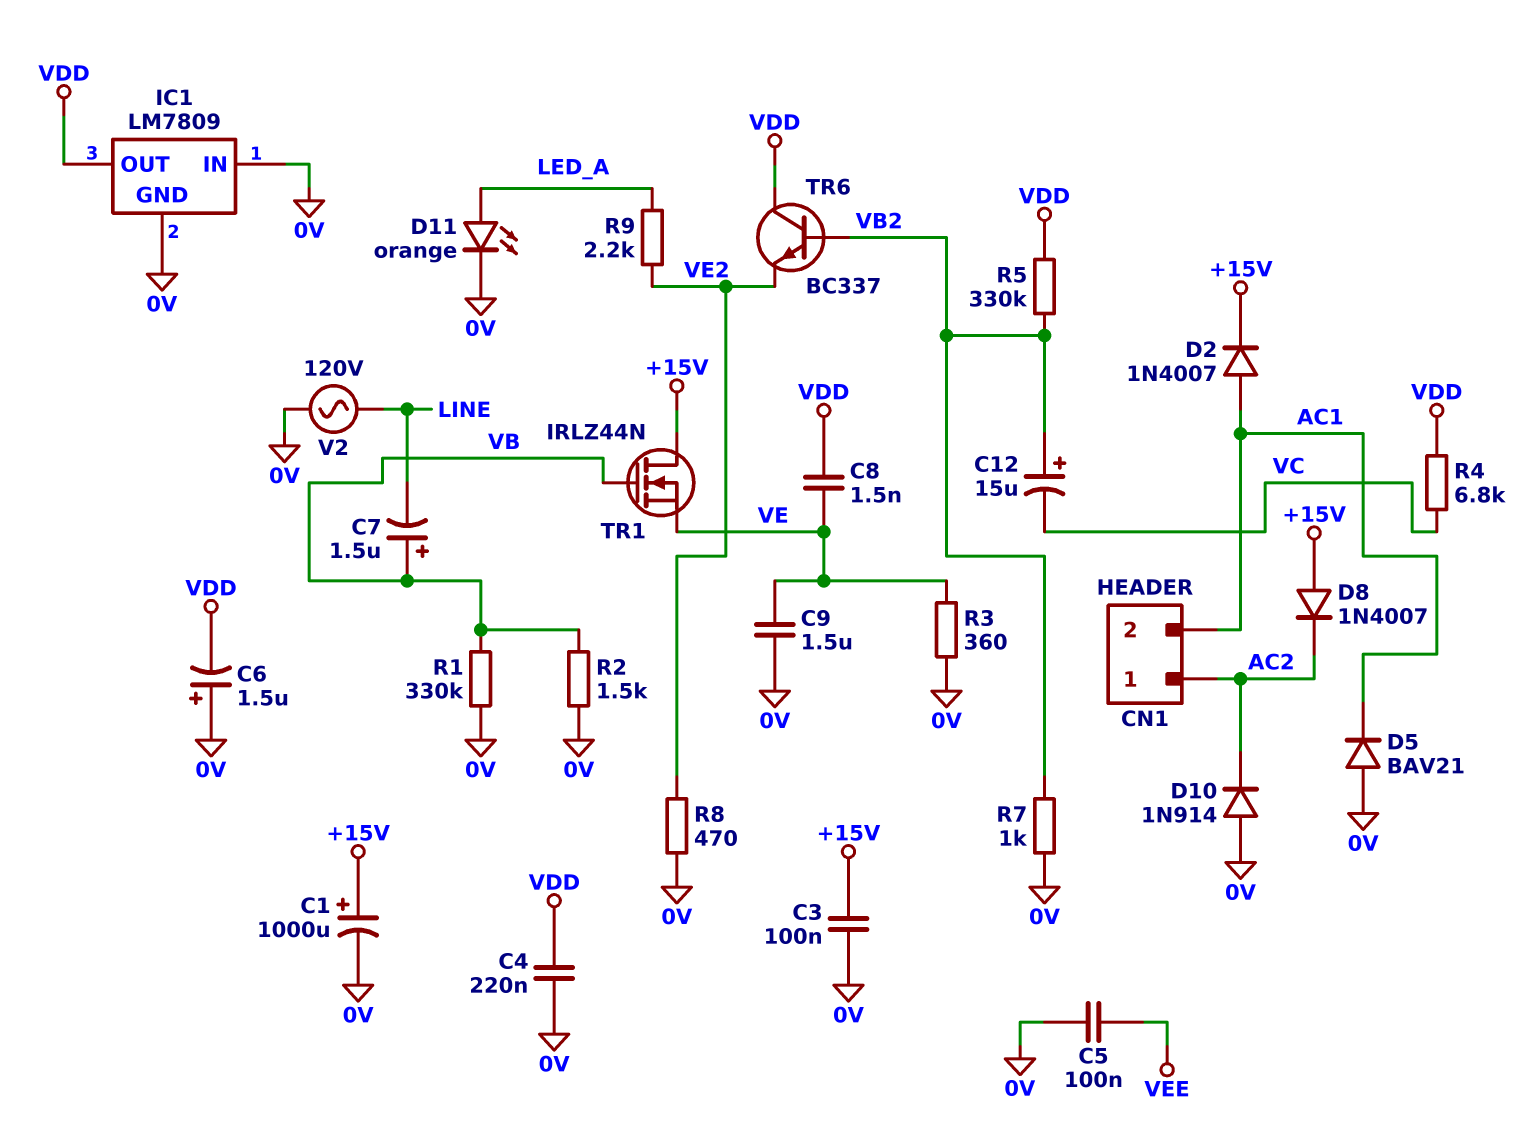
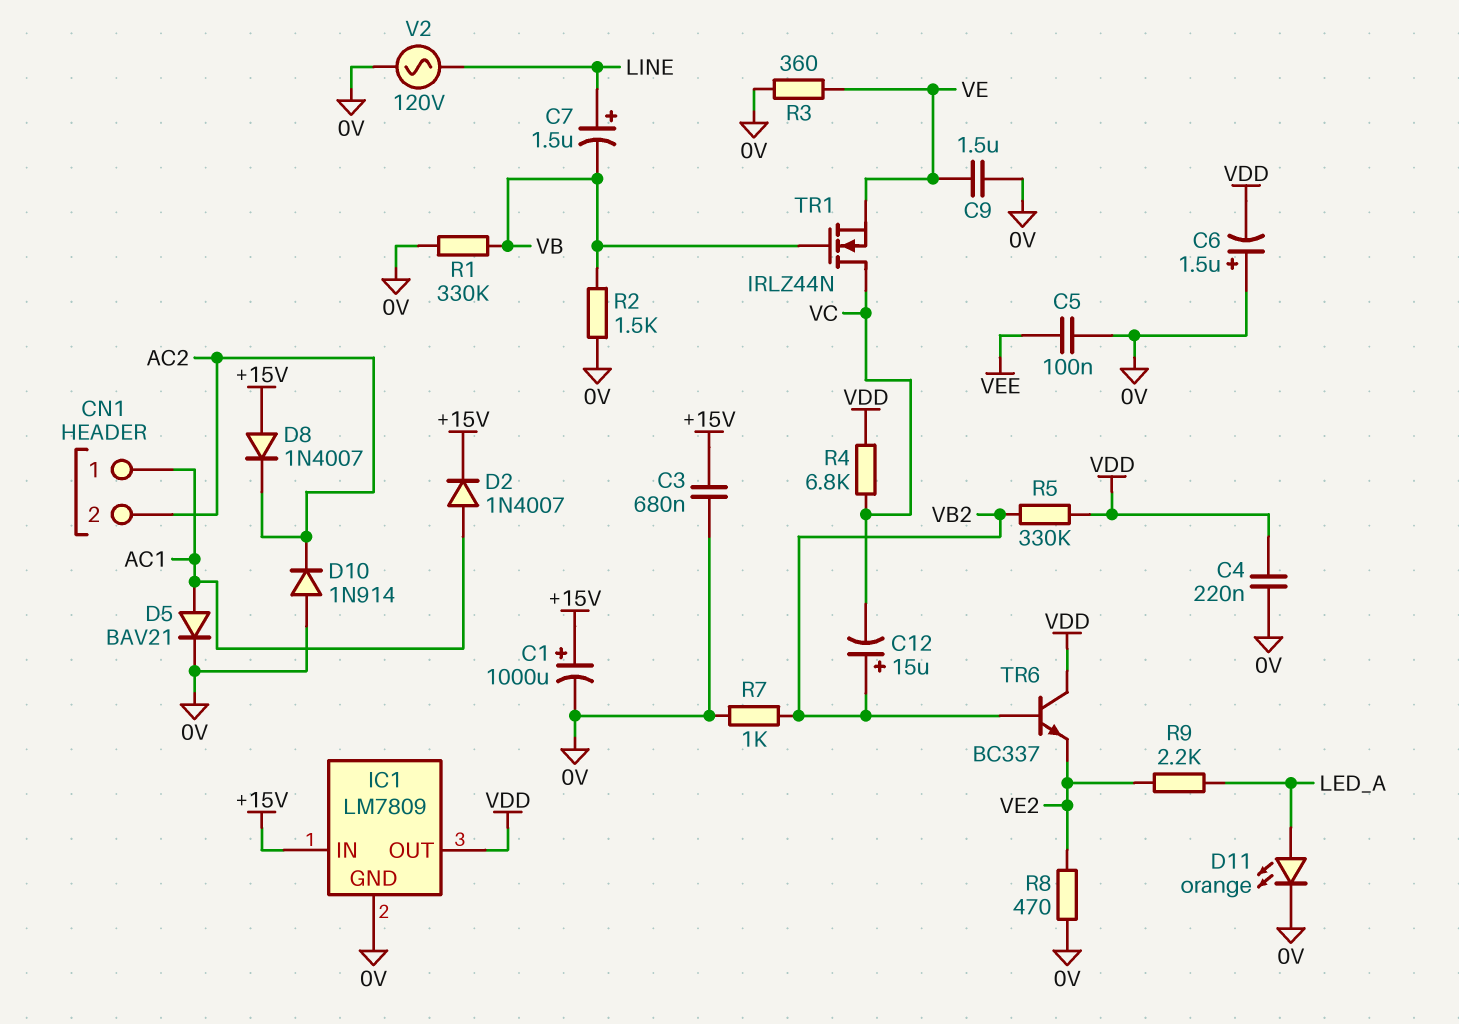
C3: 100nF (+15V, 0V) -> 680nF (+15V, 0V)
C7: 1.5uF (plus VB, minus LINE) -> 1.5uF (plus LINE, minus VB)
C8: 1.5nF (VDD, VE) -> none
CN1 pin 1: AC2 -> AC1
CN1 pin 2: AC1 -> AC2
D5: diode BAV21 (A 0V, K AC1) -> diode BAV21 (A AC1, K 0V)
IC1 pin IN: 0V -> +15V
TR1: NMOS IRLZ44N (G VB, D +15V, S VE) -> NMOS IRLZ44N (G VB, D VC, S VE)

